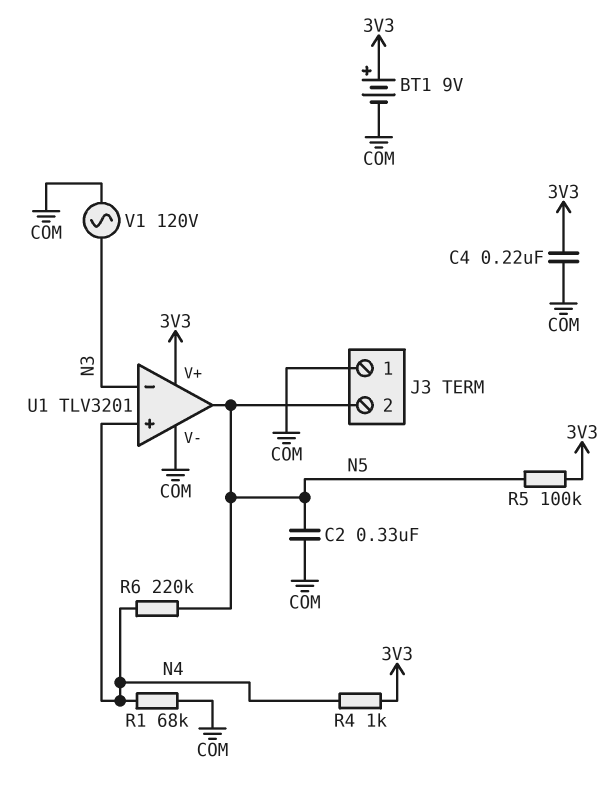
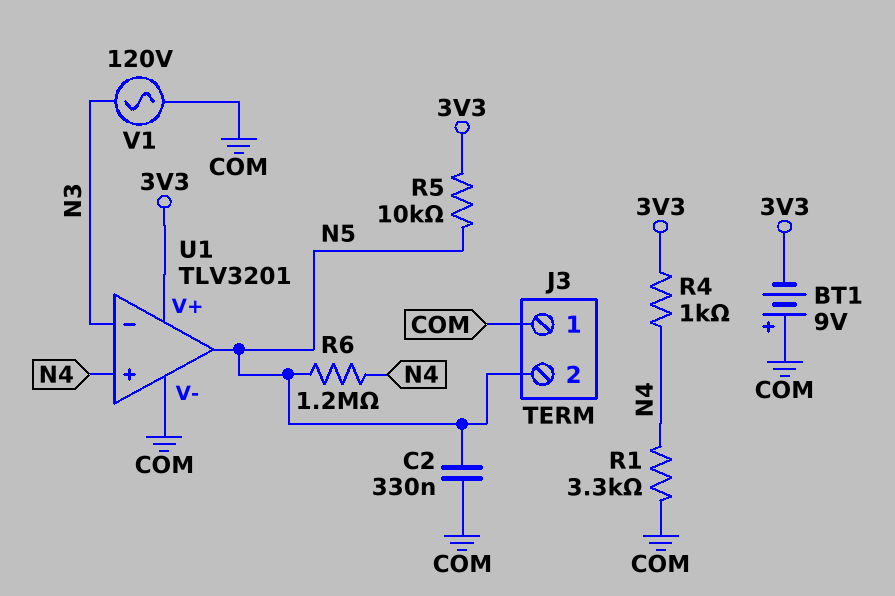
BT1: 9V (plus 3V3, minus COM) -> 9V (plus COM, minus 3V3)
C4: 220nF (3V3, COM) -> none
R1: 68k (COM, N4) -> 3.3k (COM, N4)
R5: 100k (3V3, N5) -> 10k (3V3, N5)
R6: 220k (N4, N5) -> 1.2M (N4, N5)

